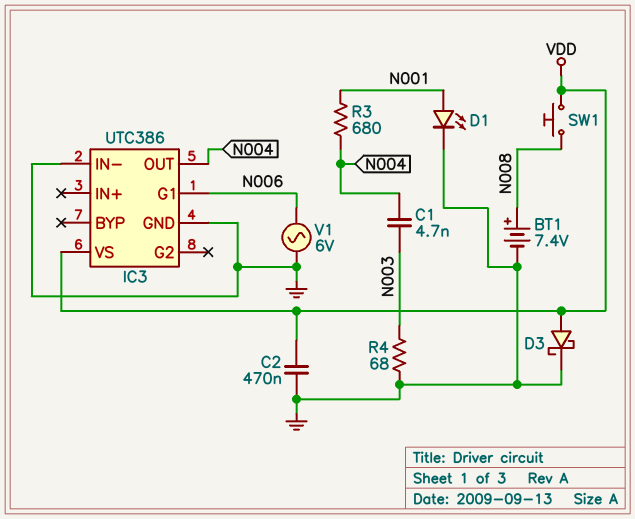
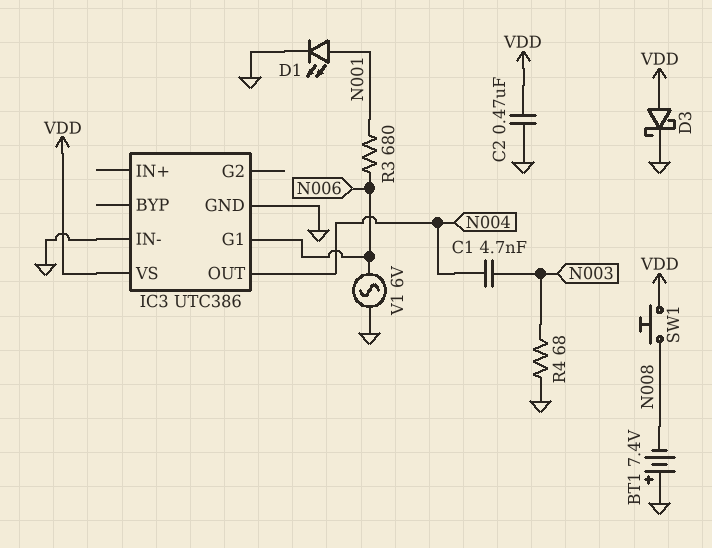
BT1: 7.4V (plus N008, minus GND) -> 7.4V (plus GND, minus N008)
R3: 680 (N001, N004) -> 680 (N001, N006)

